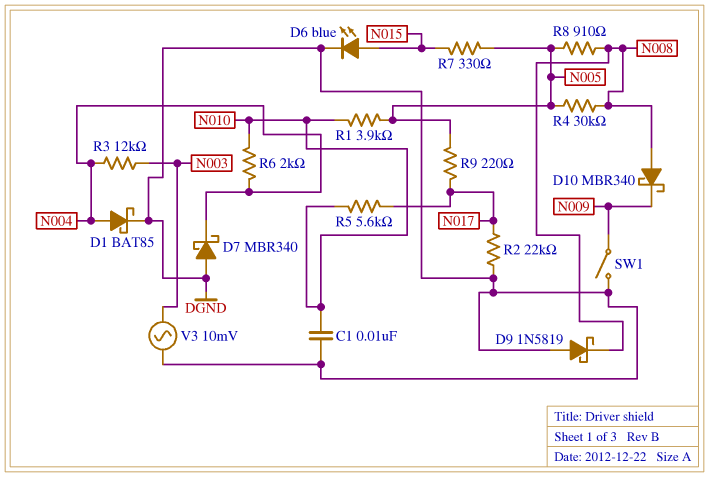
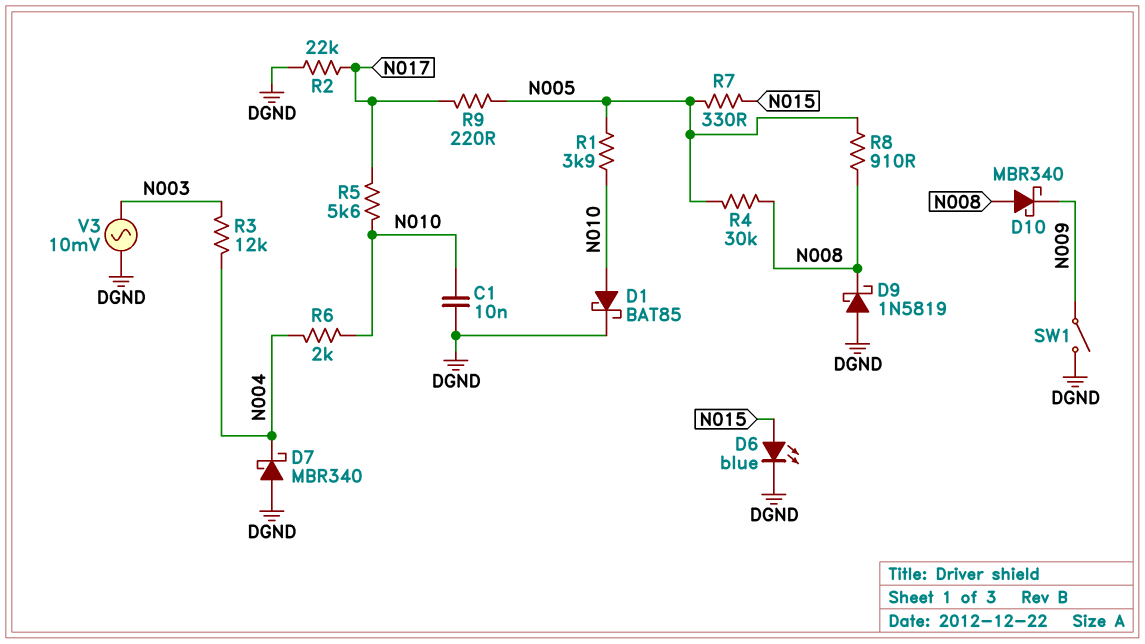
D1: schottky BAT85 (A N004, K DGND) -> schottky BAT85 (A N010, K DGND)

